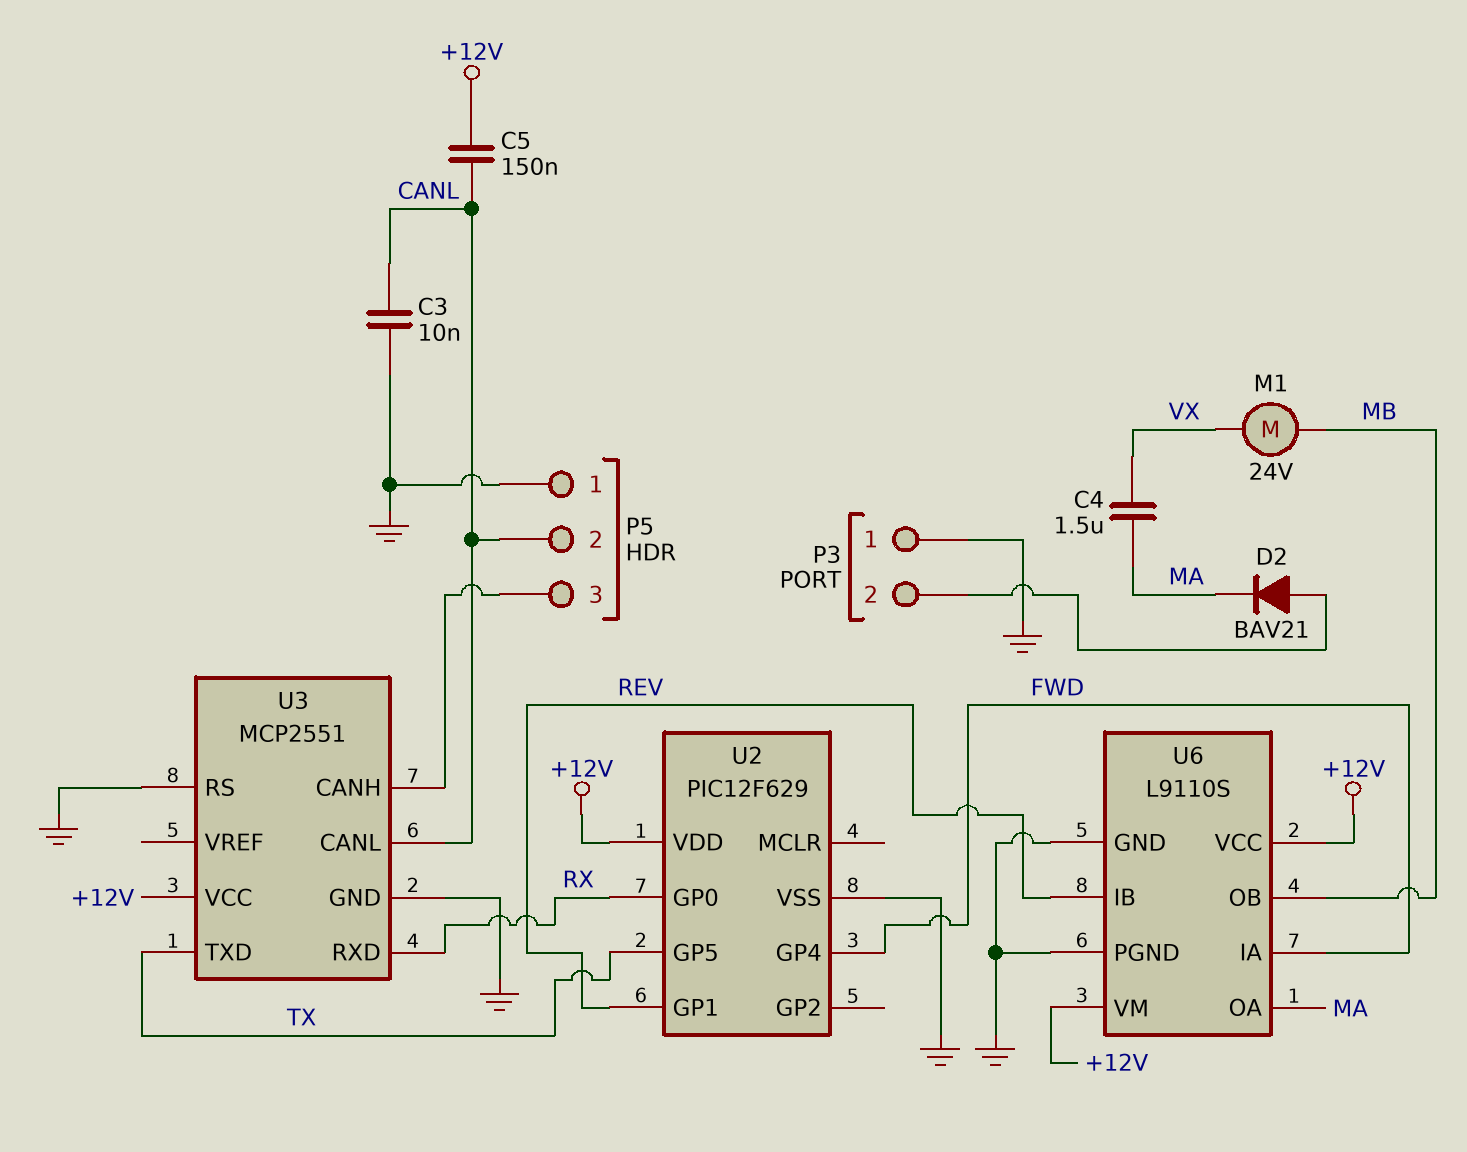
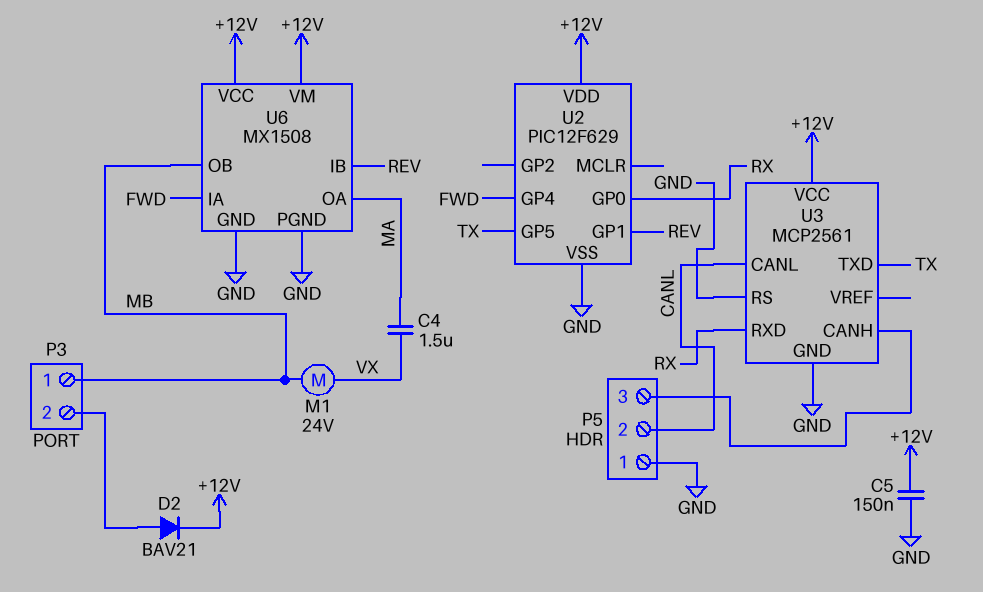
C3: 10nF (CANL, GND) -> none
C5: 150nF (+12V, CANL) -> 150nF (+12V, GND)
D2: diode BAV21 (A P3/2, K MA) -> diode BAV21 (A P3/2, K +12V)
P3 pin 1: GND -> MB
U3: MCP2551 -> MCP2561
U6: L9110S -> MX1508

